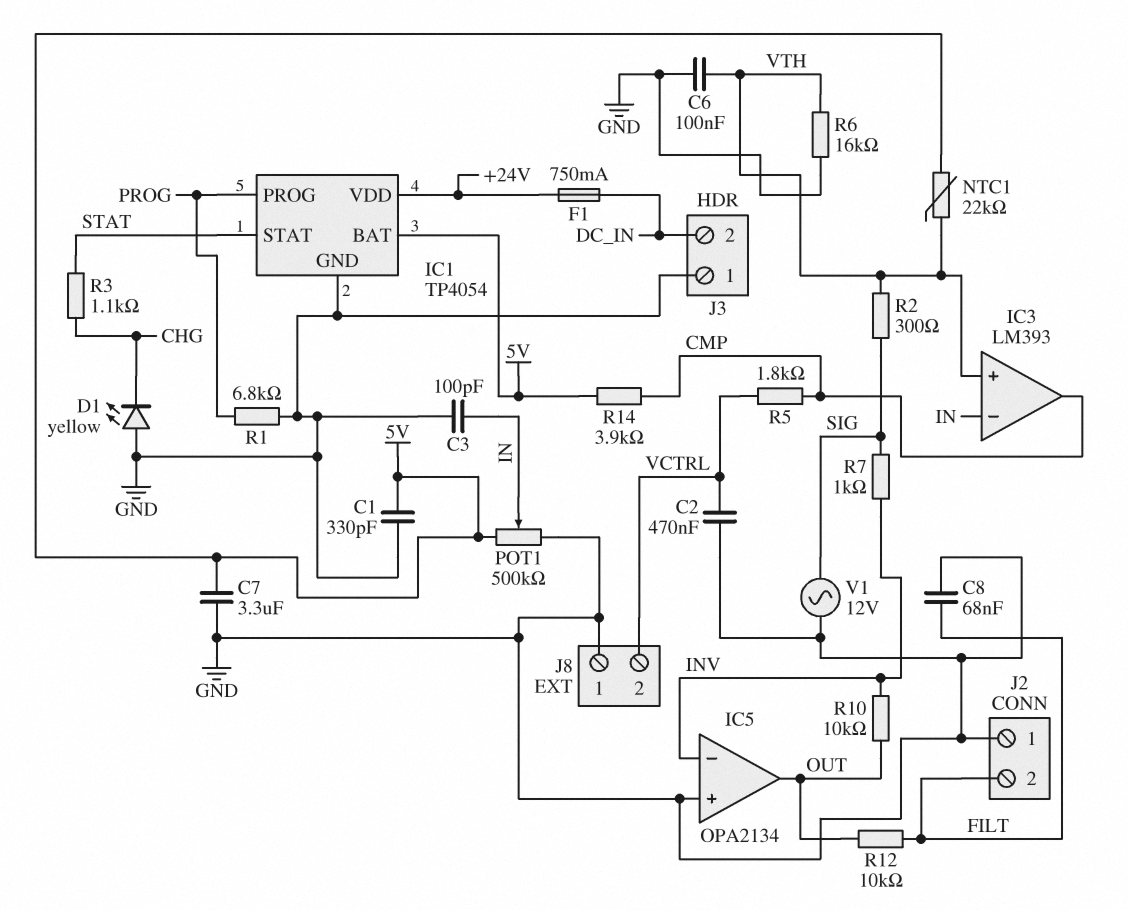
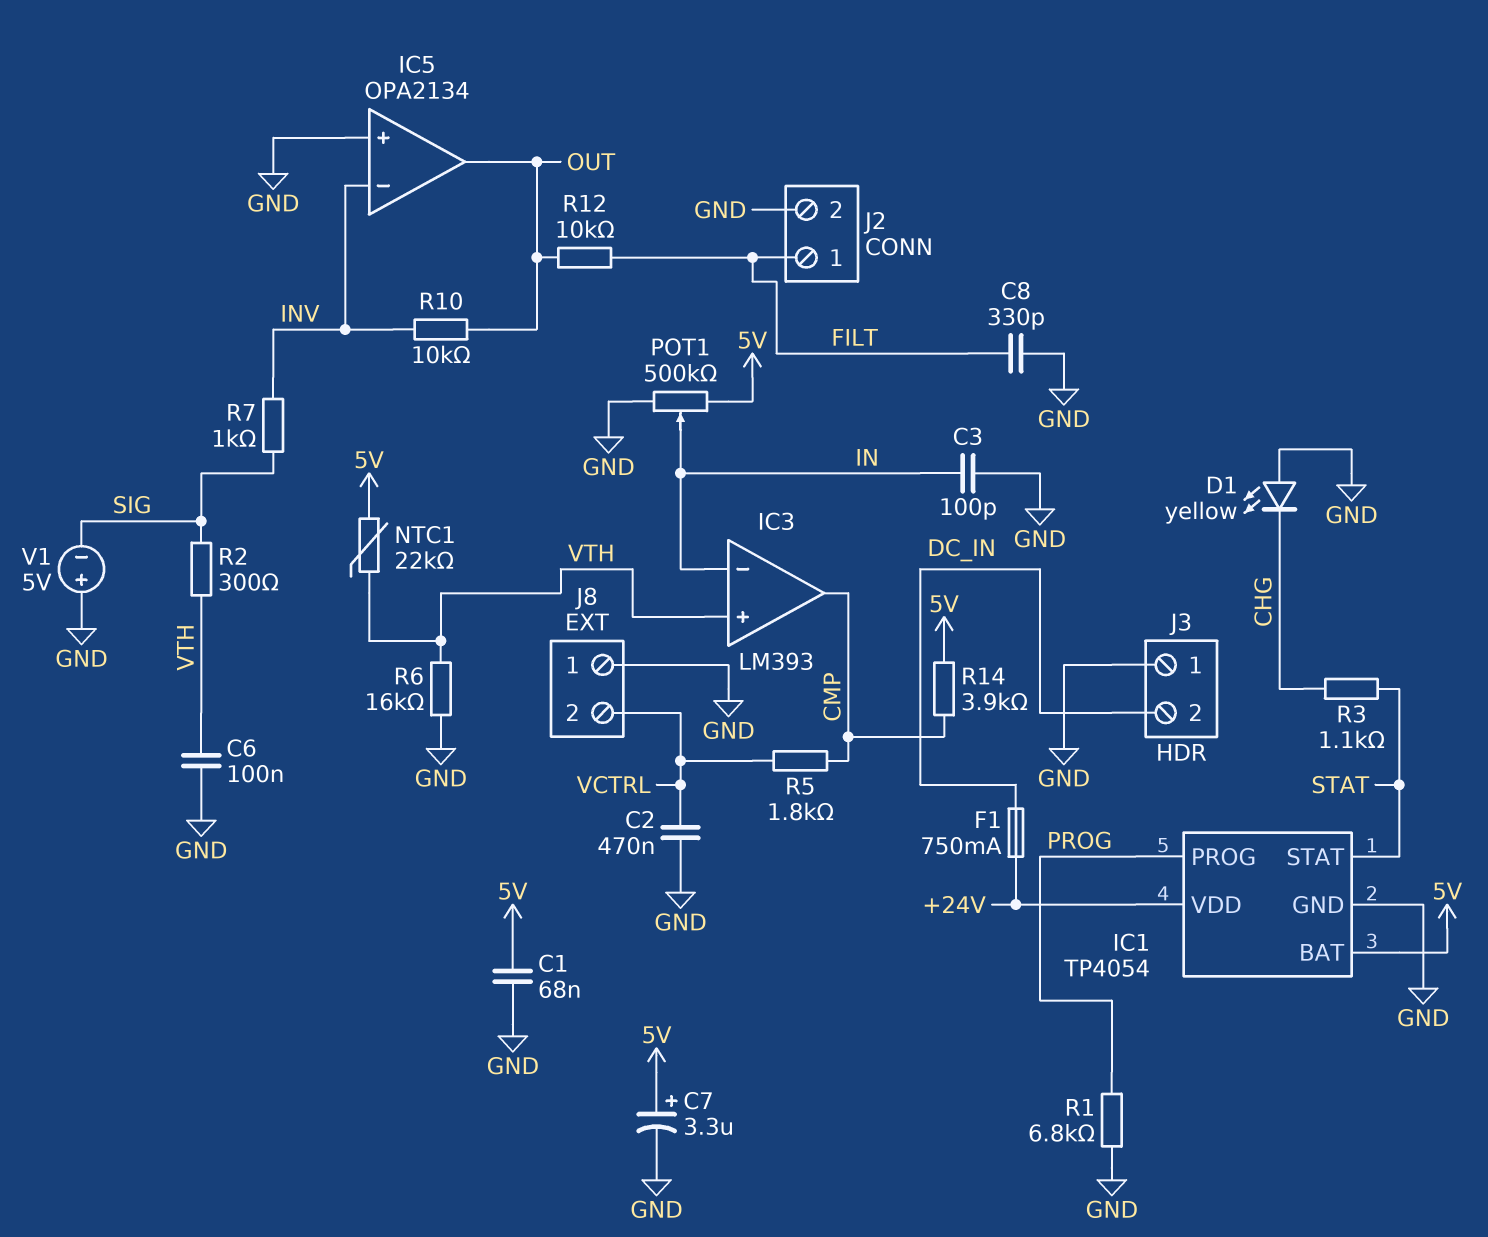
C1: 330pF (5V, GND) -> 68nF (5V, GND)
C7: 3.3uF (5V, GND) -> 3.3uF (plus 5V, minus GND)
C8: 68nF (FILT, GND) -> 330pF (FILT, GND)
J2 pin 1: GND -> FILT
J2 pin 2: FILT -> GND
V1: AC 12V (GND, SIG) -> 5V (plus GND, minus SIG)

